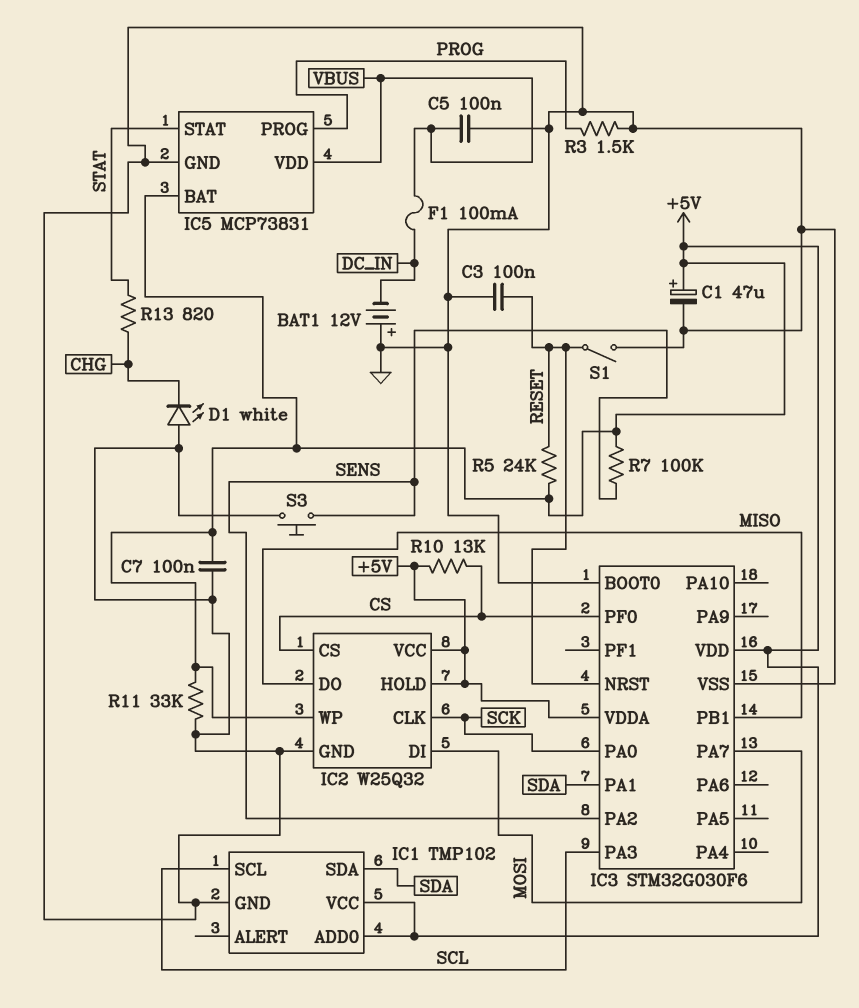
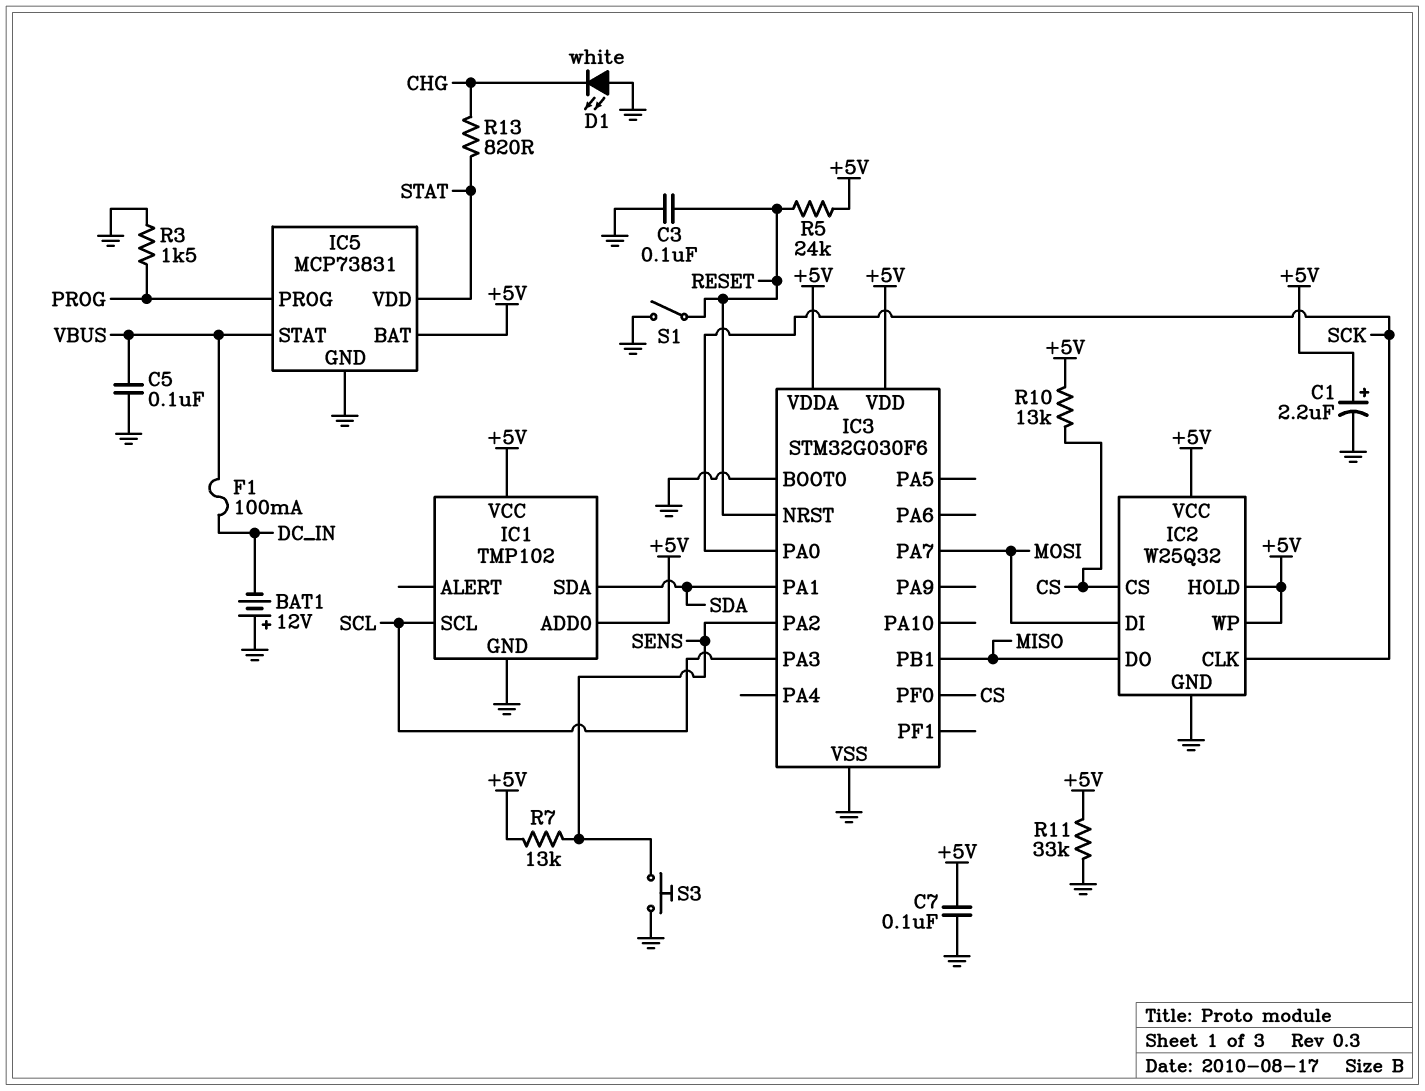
C1: 47uF (plus +5V, minus GND) -> 2.2uF (plus +5V, minus GND)
IC5 pin STAT: STAT -> VBUS
IC5 pin VDD: VBUS -> STAT
R7: 100k (+5V, SENS) -> 13k (+5V, SENS)

